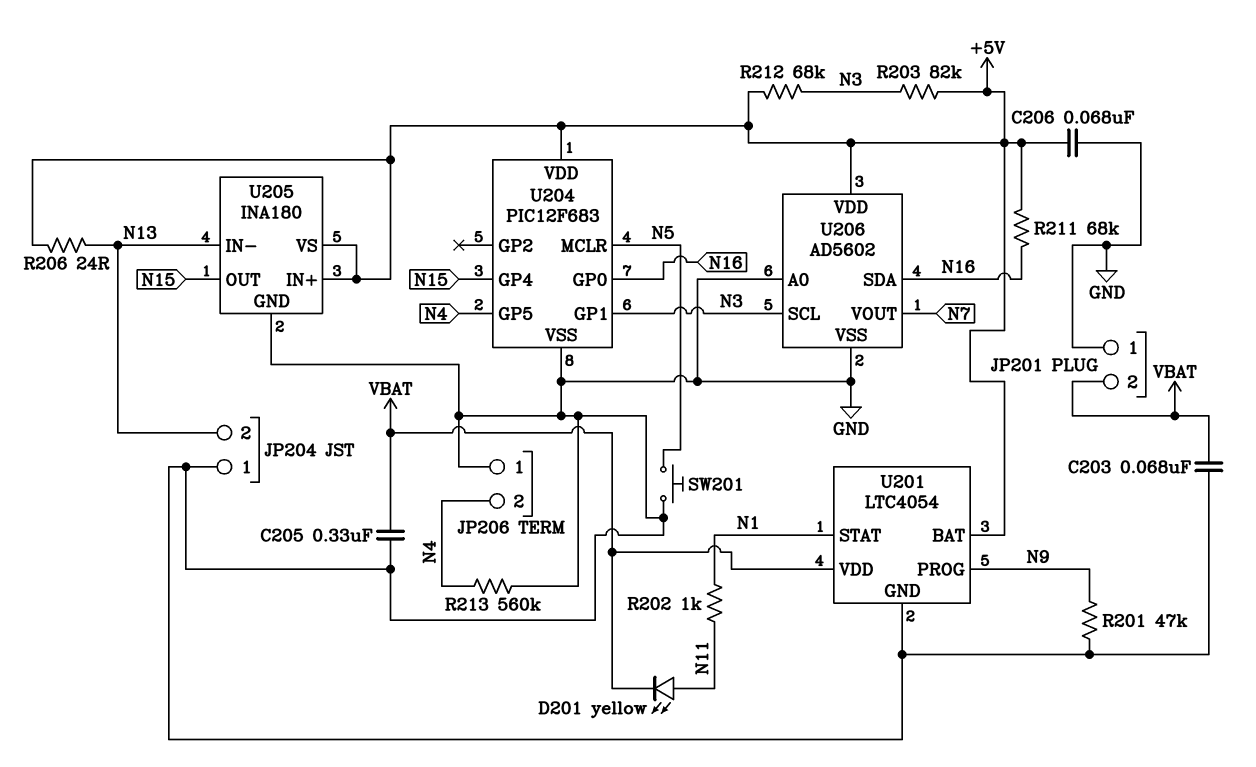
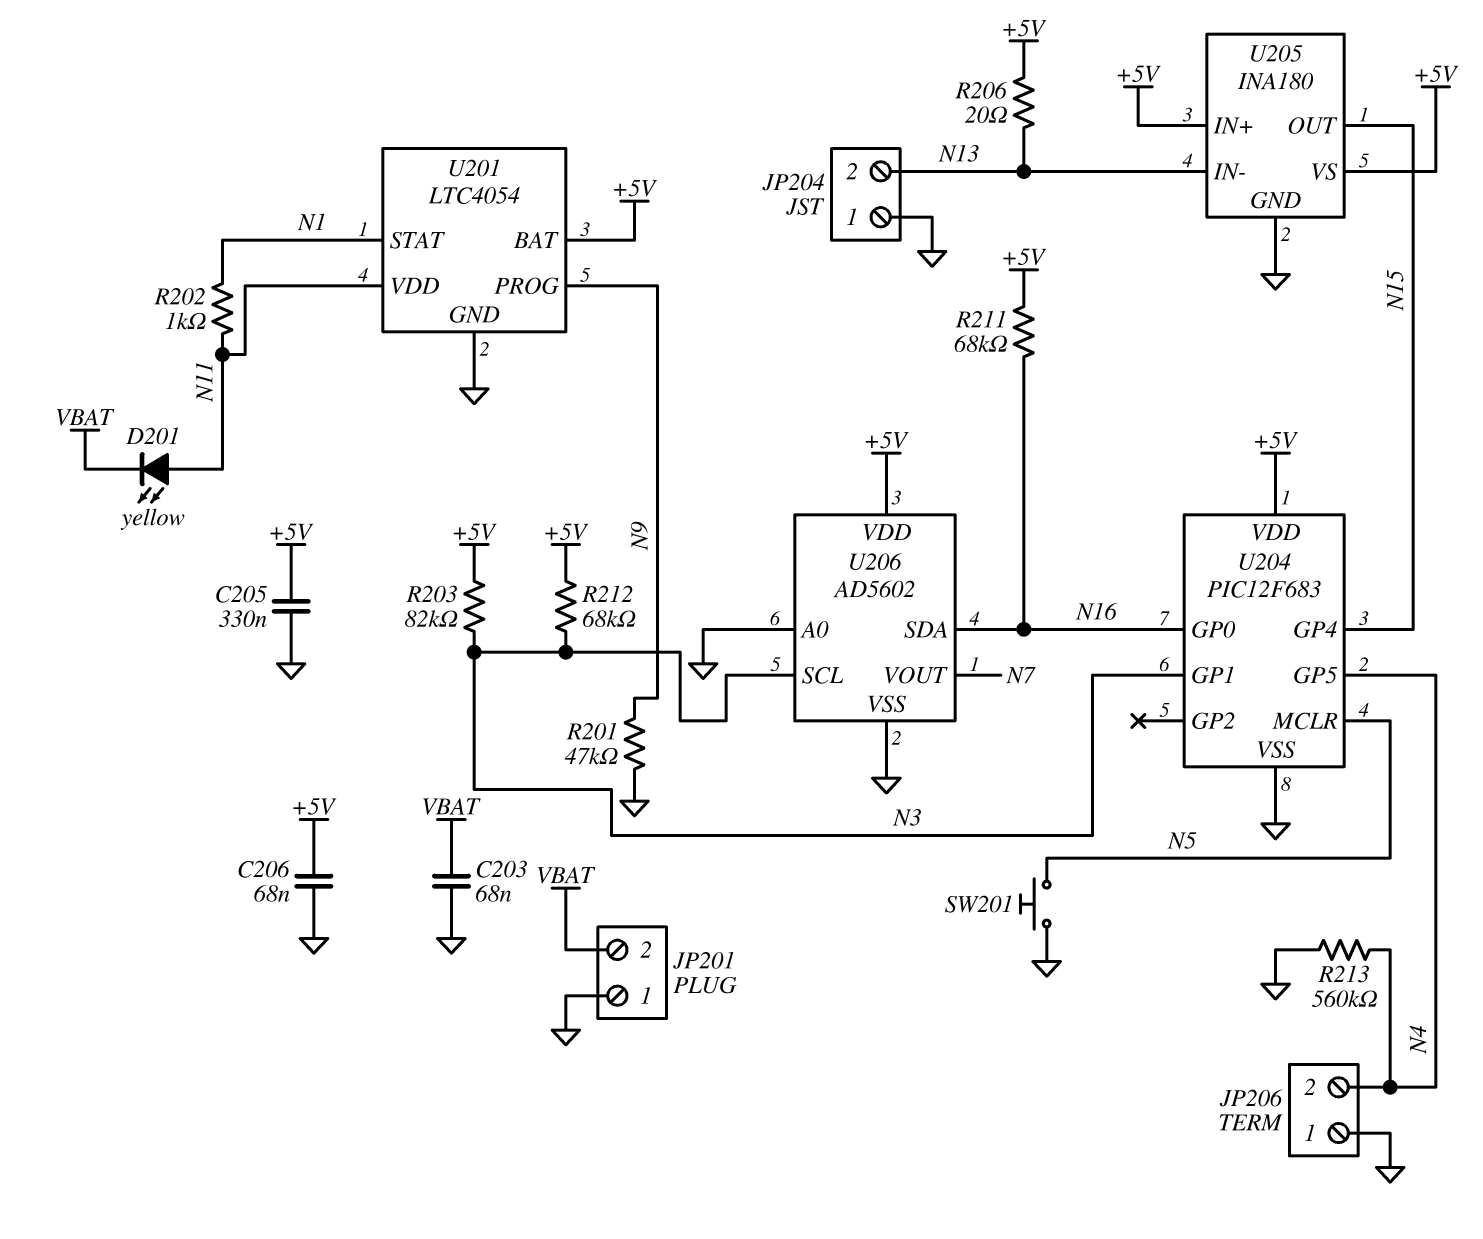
C205: 330nF (GND, VBAT) -> 330nF (+5V, GND)
R206: 24 (+5V, N13) -> 20 (+5V, N13)
U201 pin VDD: VBAT -> N11

